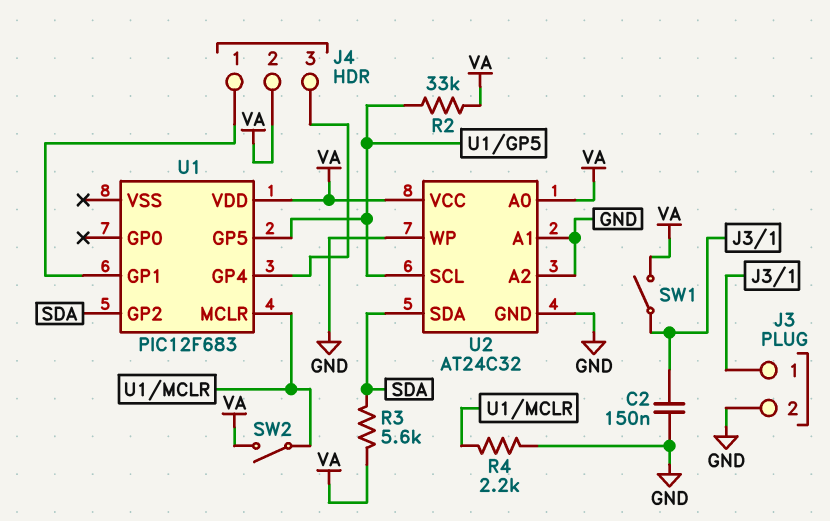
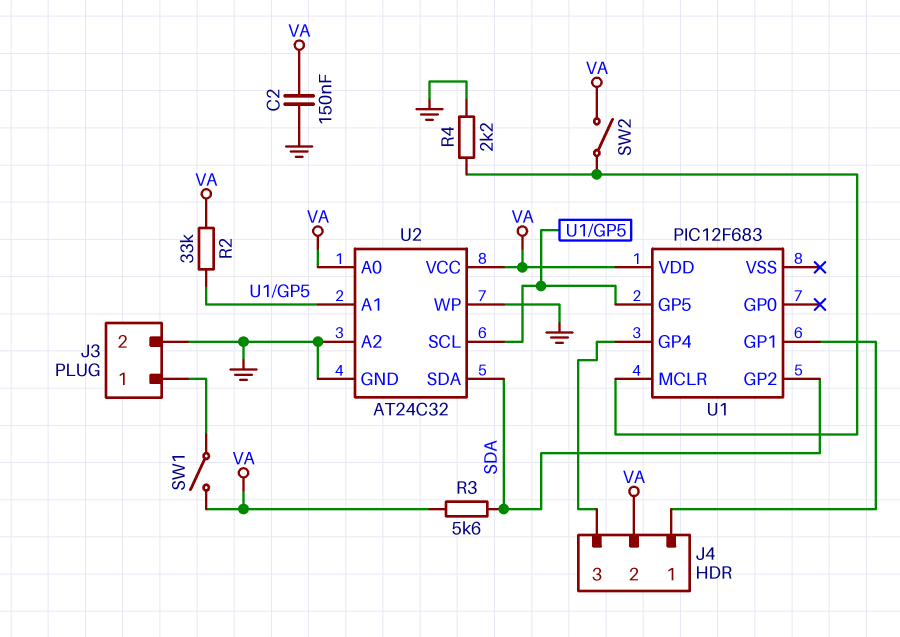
C2: 150nF (GND, J3/1) -> 150nF (GND, VA)
U2 pin A1: GND -> U1/GP5

